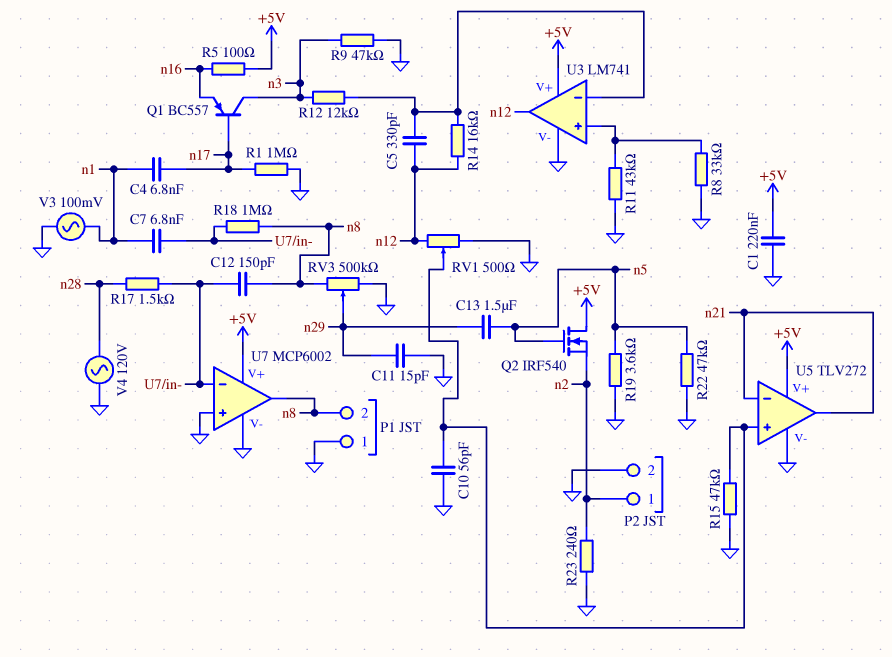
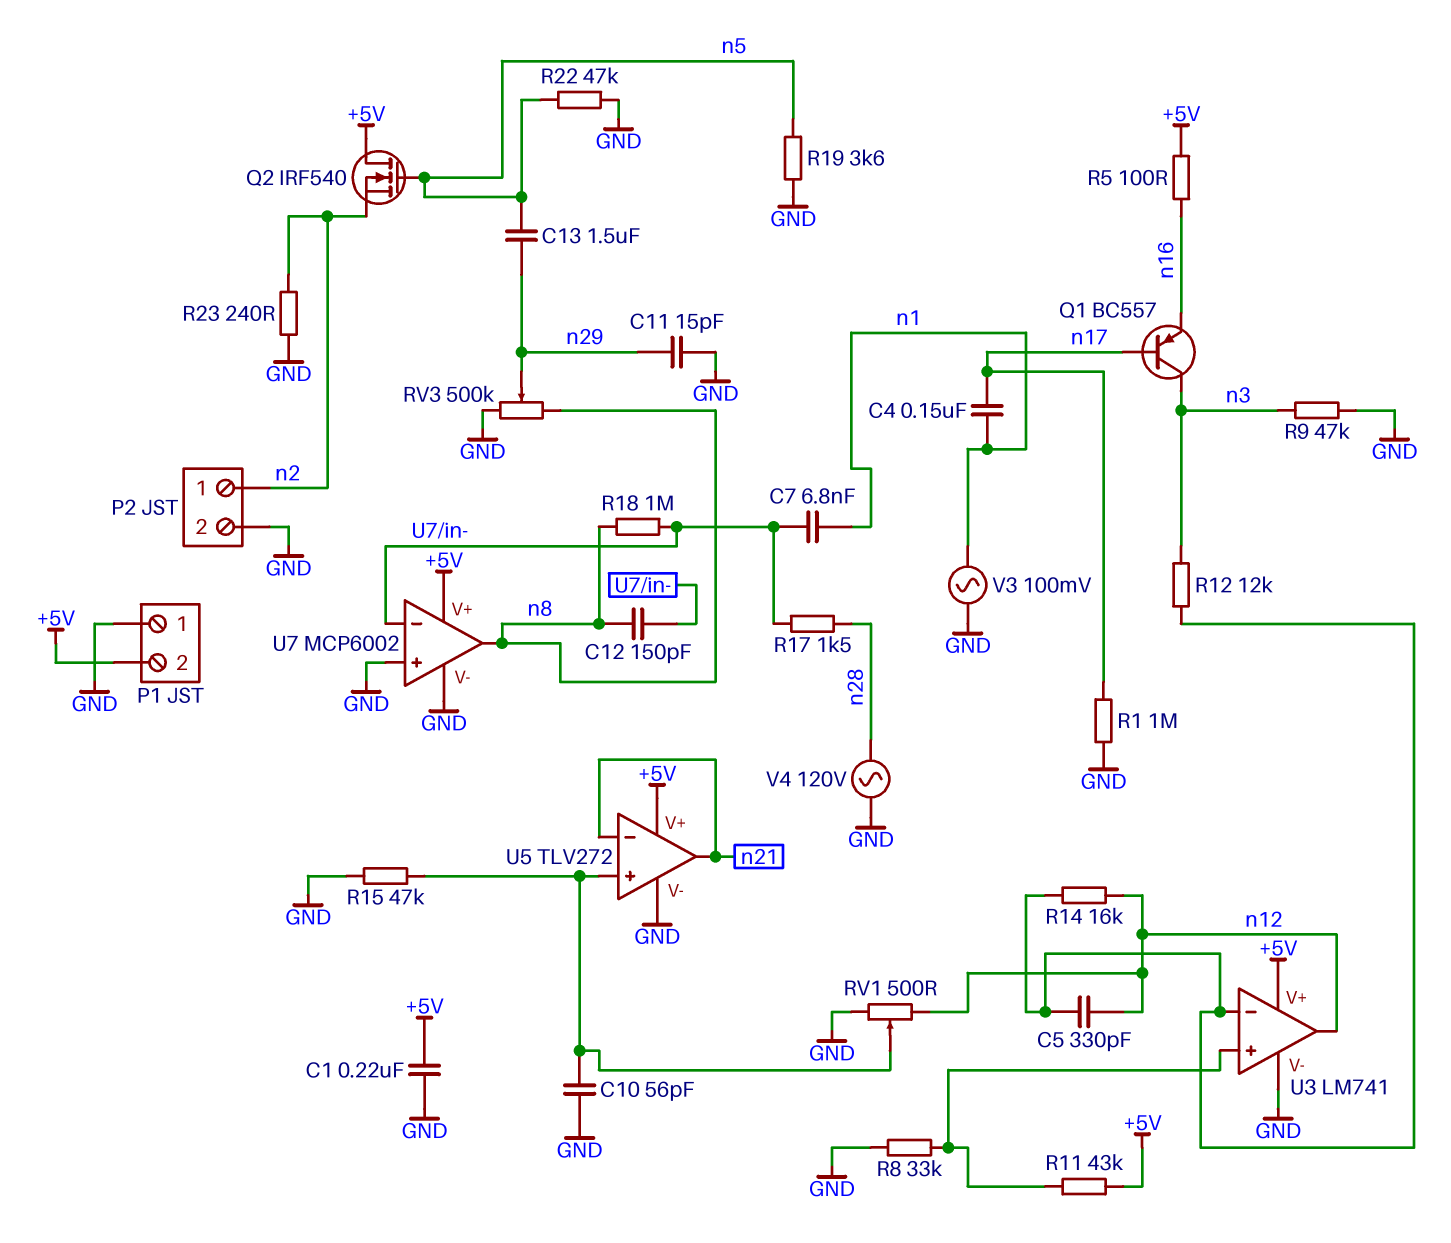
C4: 6.8nF (n1, n17) -> 150nF (n1, n17)
P1 pin 2: n8 -> +5V
R11: 43k (GND, U3/in+) -> 43k (+5V, U3/in+)

